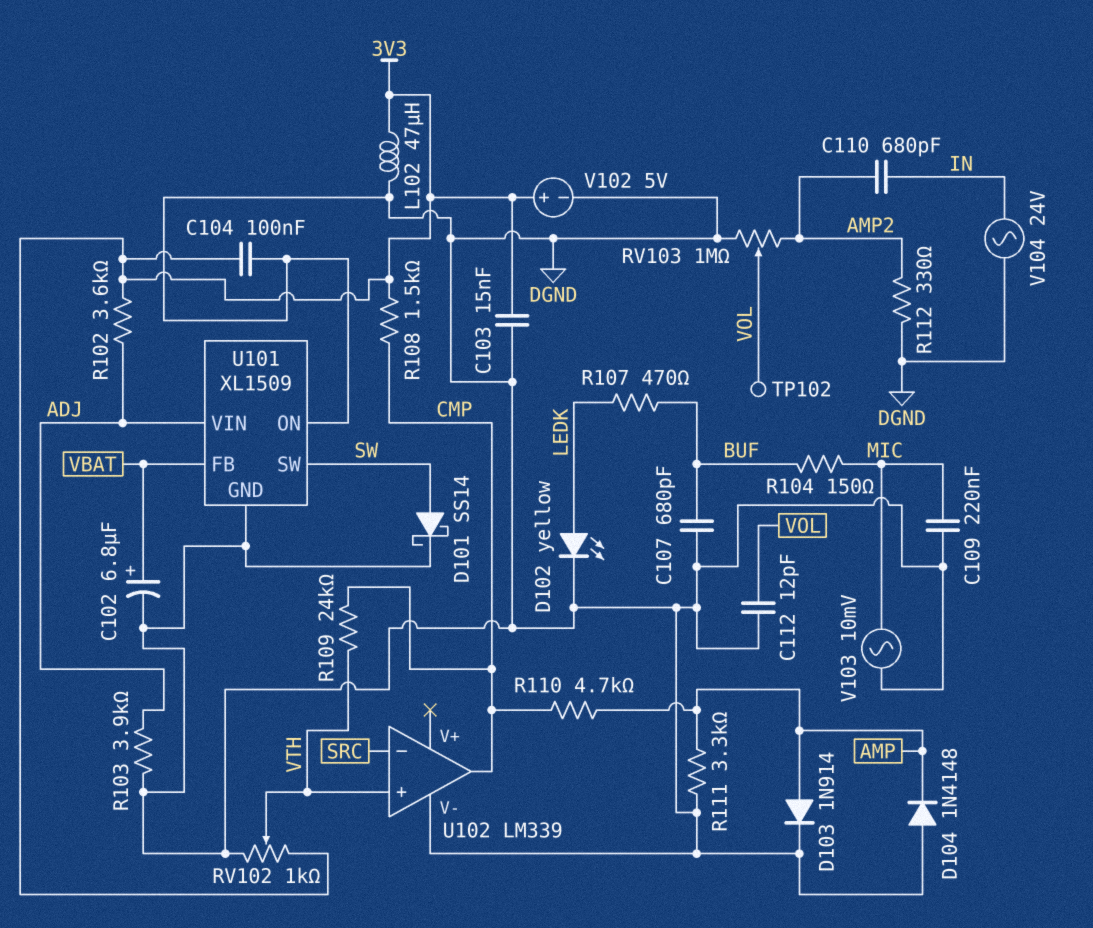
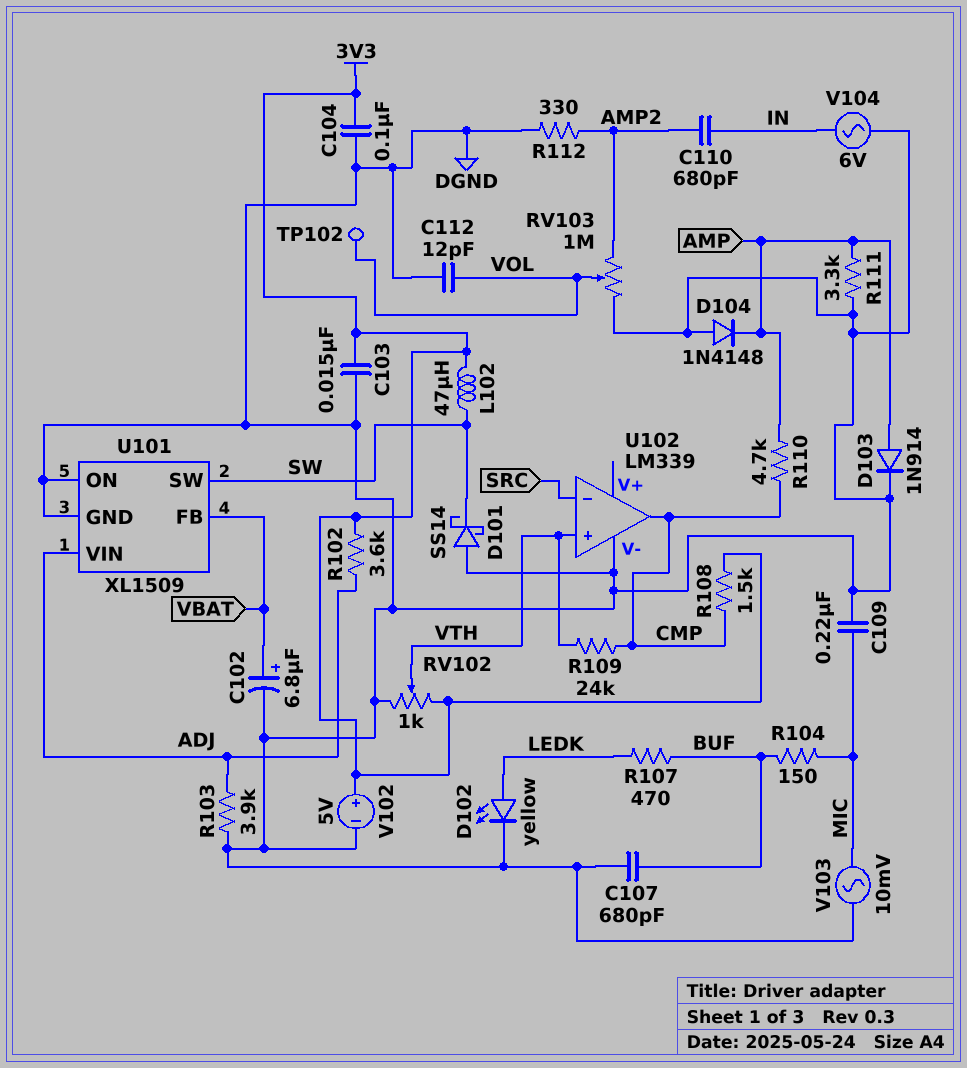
D101: schottky SS14 (A SW, K DGND) -> schottky SS14 (A DGND, K SW)
L102: 47uH (3V3, DGND) -> 47uH (3V3, SW)
V104: AC 24V (DGND, IN) -> AC 6V (DGND, IN)

